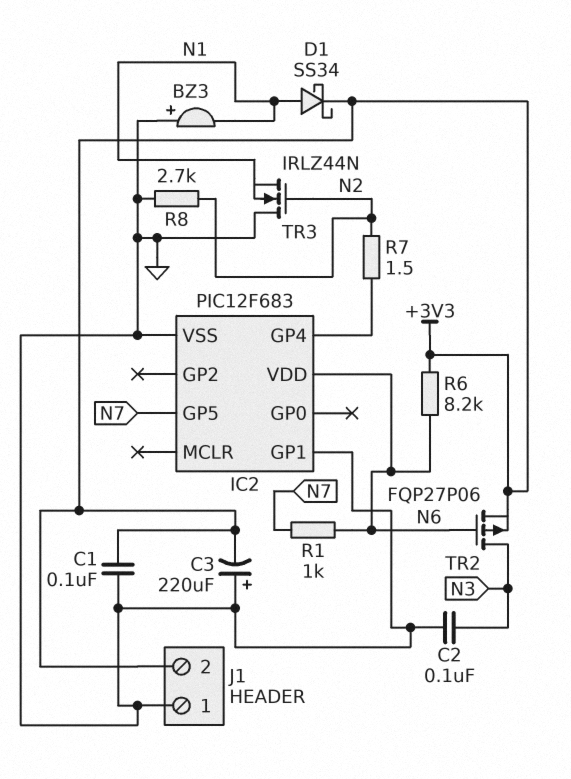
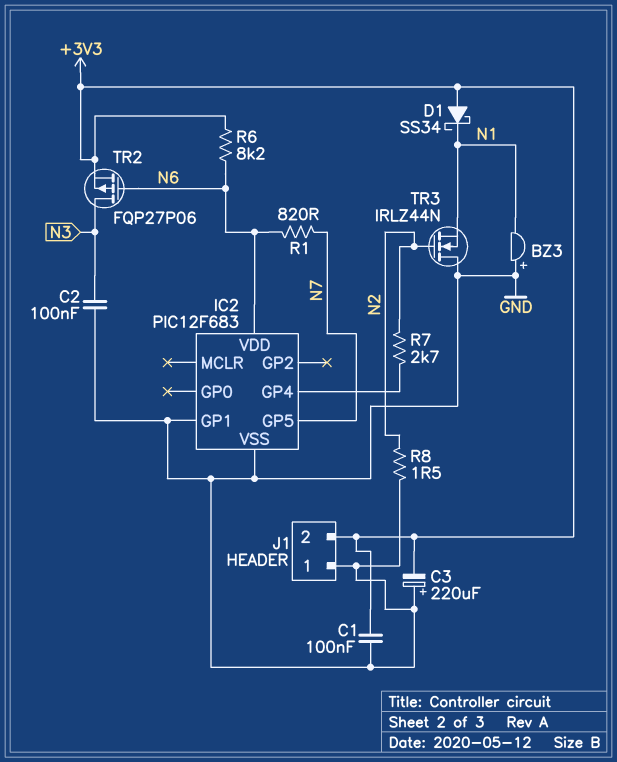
D1: schottky SS34 (A N1, K +3V3) -> schottky SS34 (A +3V3, K N1)
R1: 1k (N6, N7) -> 820 (N6, N7)
R7: 1.5 (IC2/GP4, N2) -> 2.7k (IC2/GP4, N2)
R8: 2.7k (GND, N2) -> 1.5 (GND, N2)

